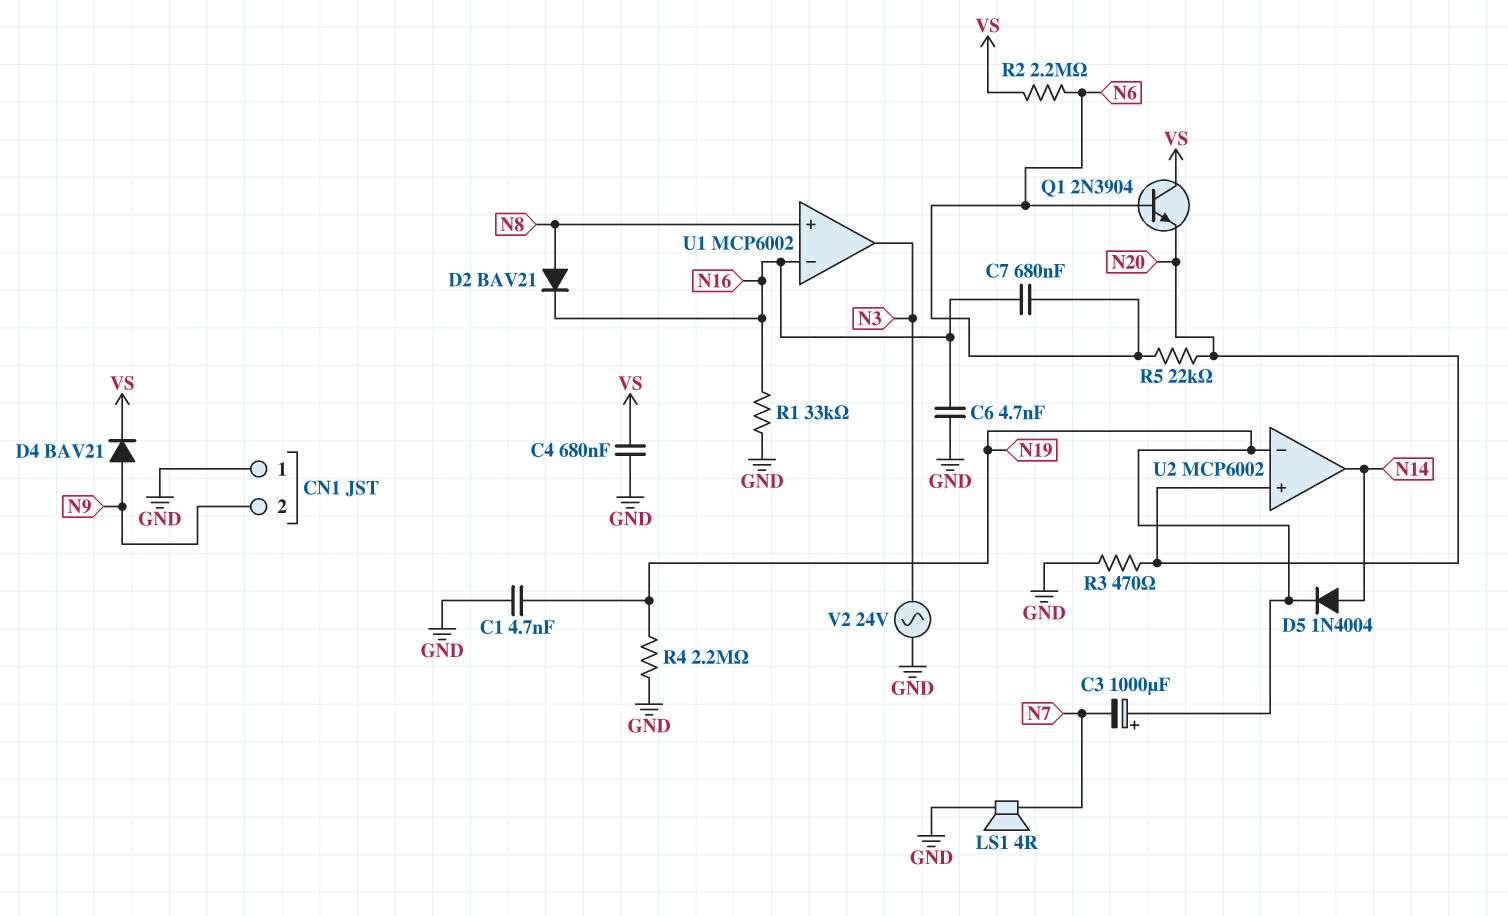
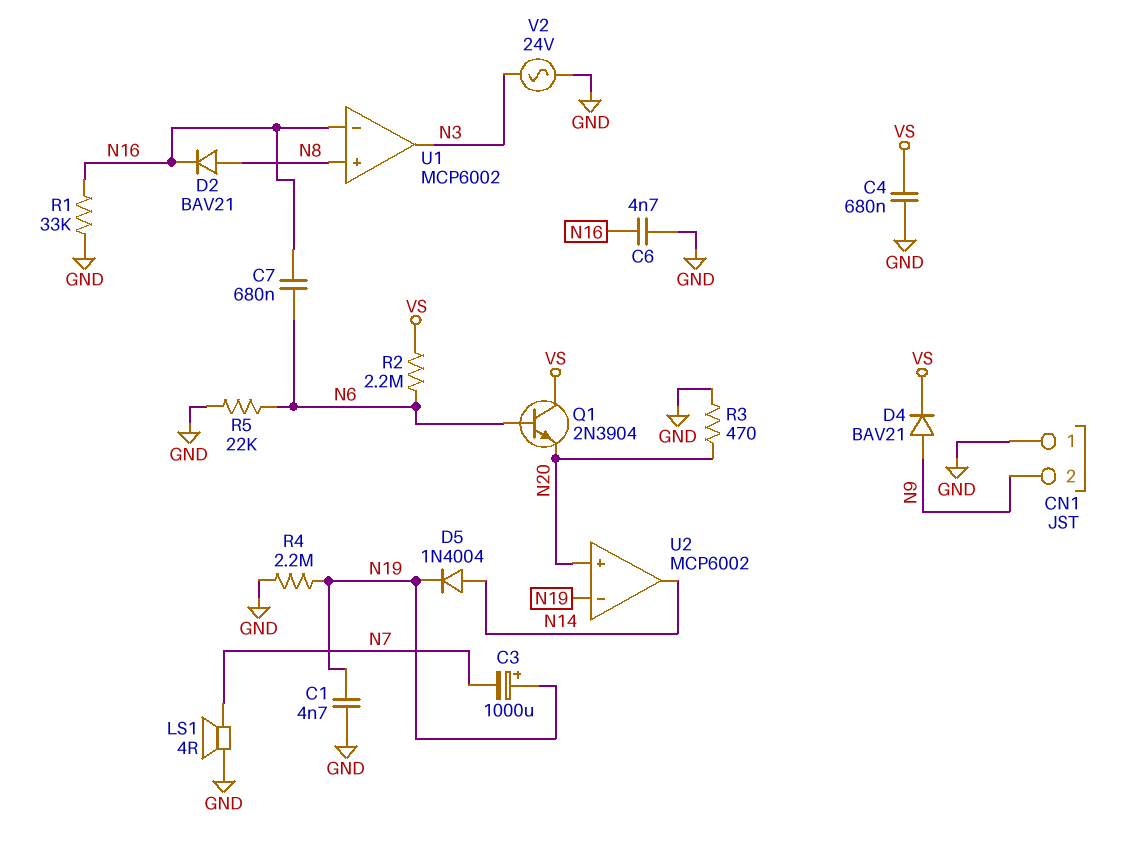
R5: 22k (N6, N20) -> 22k (GND, N6)

